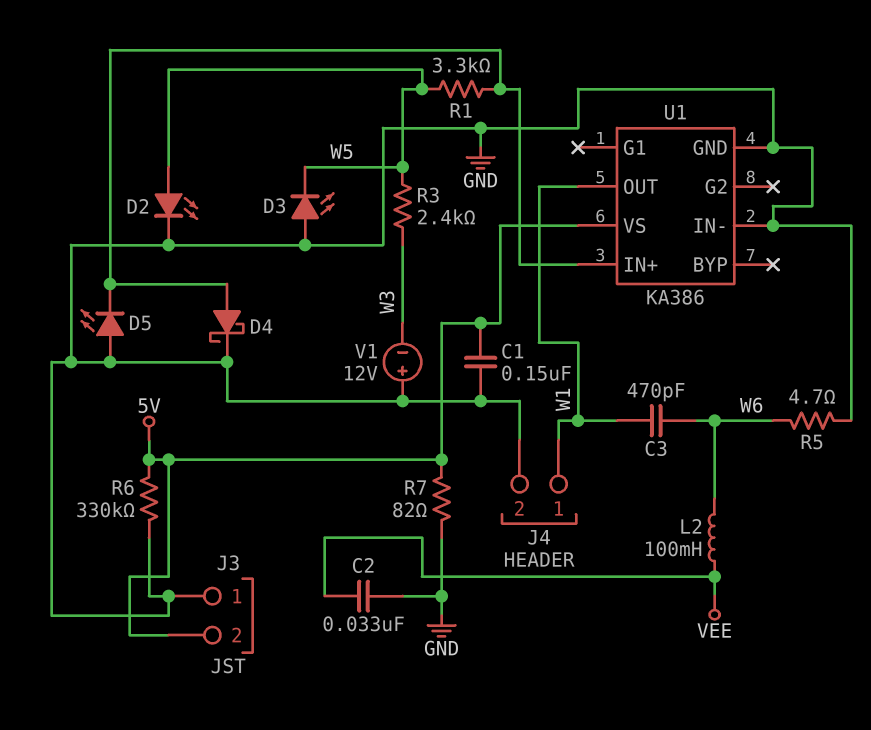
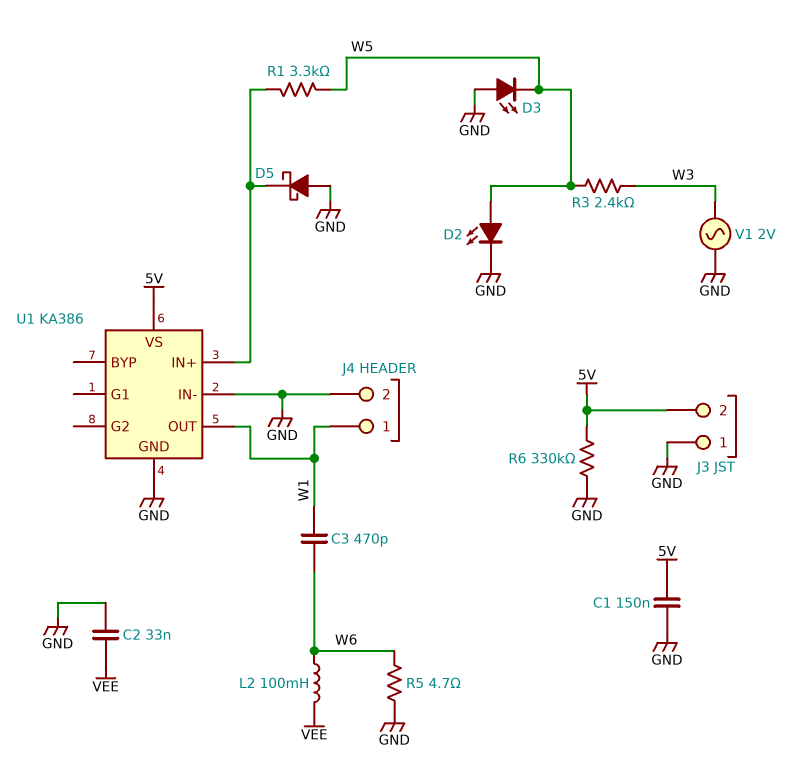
D4: schottky (A U1/IN+, K GND) -> none
D5: LED (A GND, K U1/IN+) -> schottky (A GND, K U1/IN+)
R7: 82 (5V, GND) -> none
V1: 12V (plus GND, minus W3) -> AC 2V (GND, W3)

